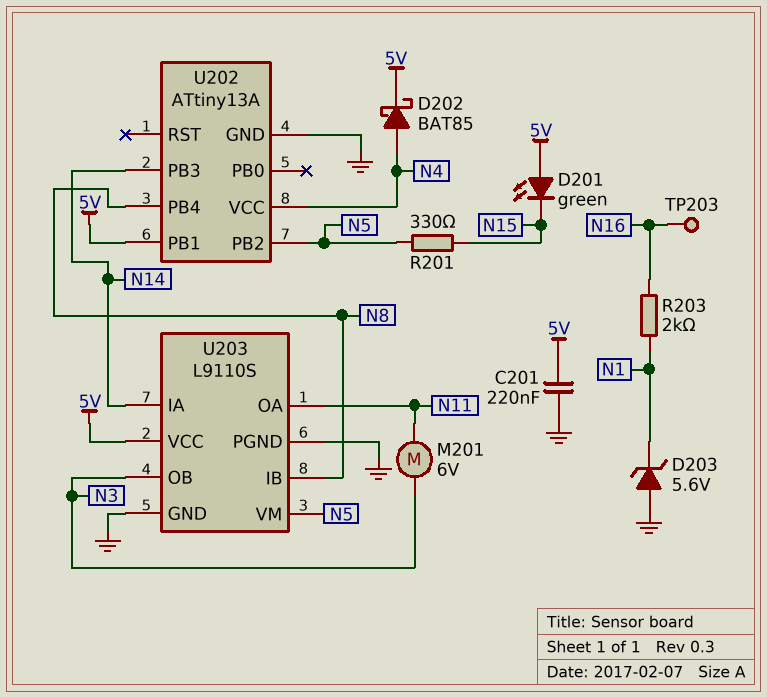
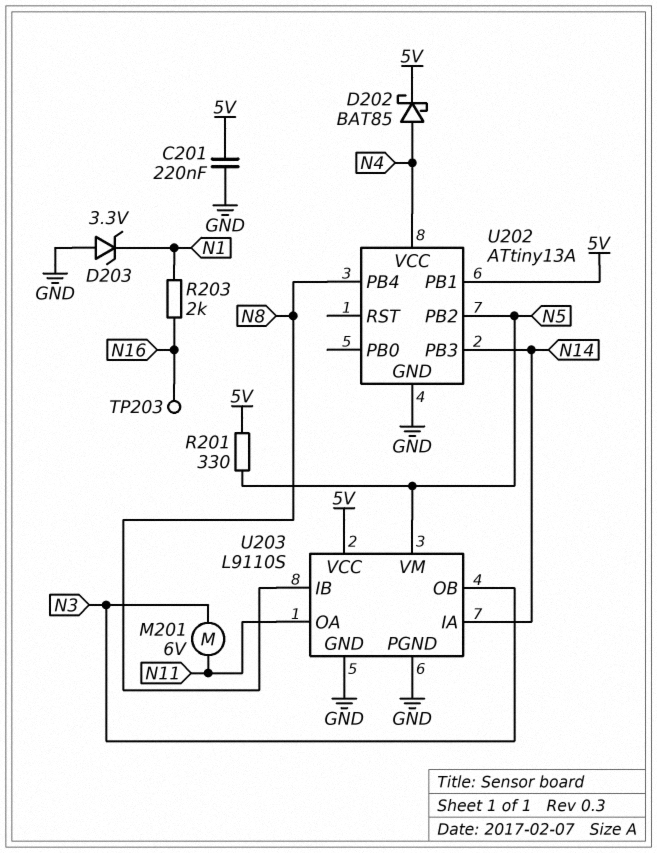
D201: LED green (A 5V, K N15) -> none
D203: zener 5.6V (A GND, K N1) -> zener 3.3V (A GND, K N1)
R201: 330 (N5, N15) -> 330 (5V, N5)

